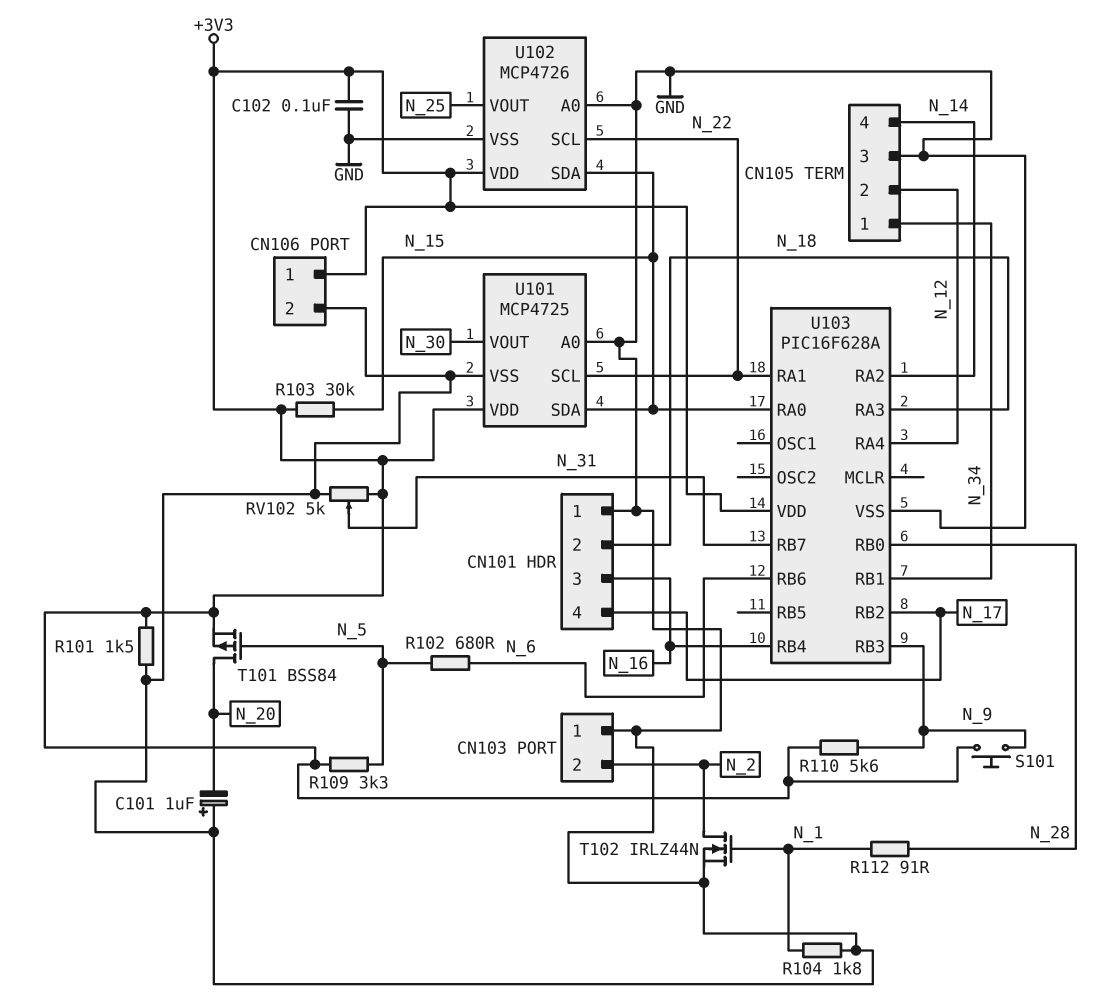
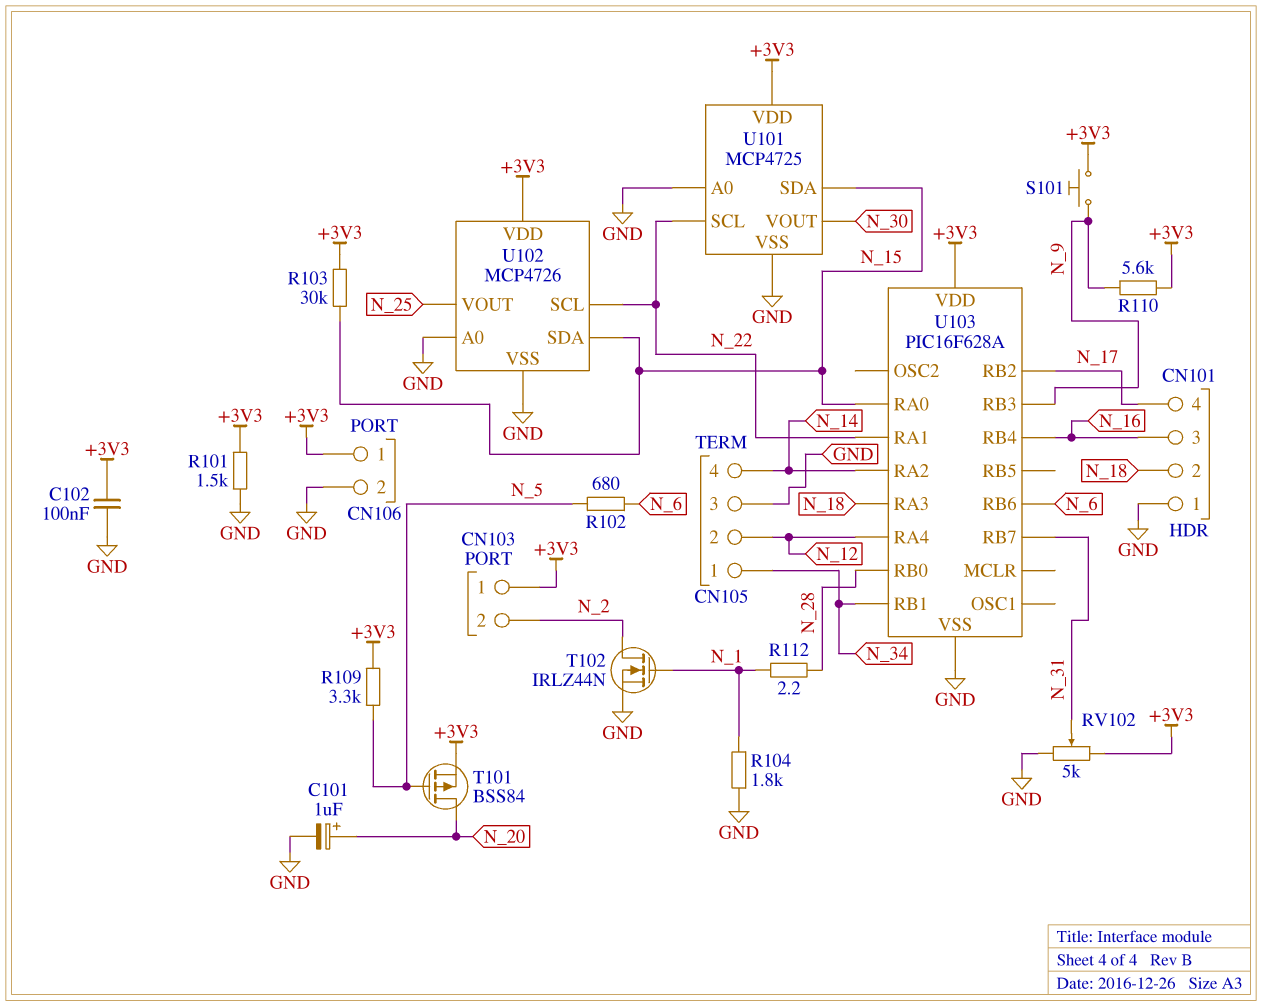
C101: 1uF (plus GND, minus N_20) -> 1uF (plus N_20, minus GND)
CN103 pin 1: GND -> +3V3
R112: 91 (N_1, N_28) -> 2.2 (N_1, N_28)

